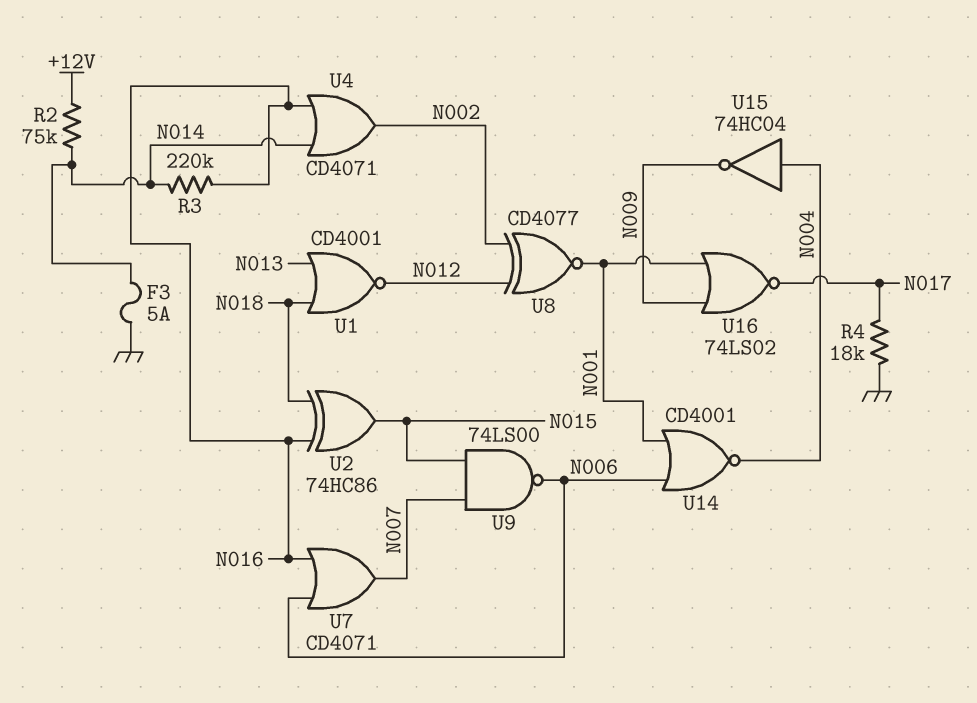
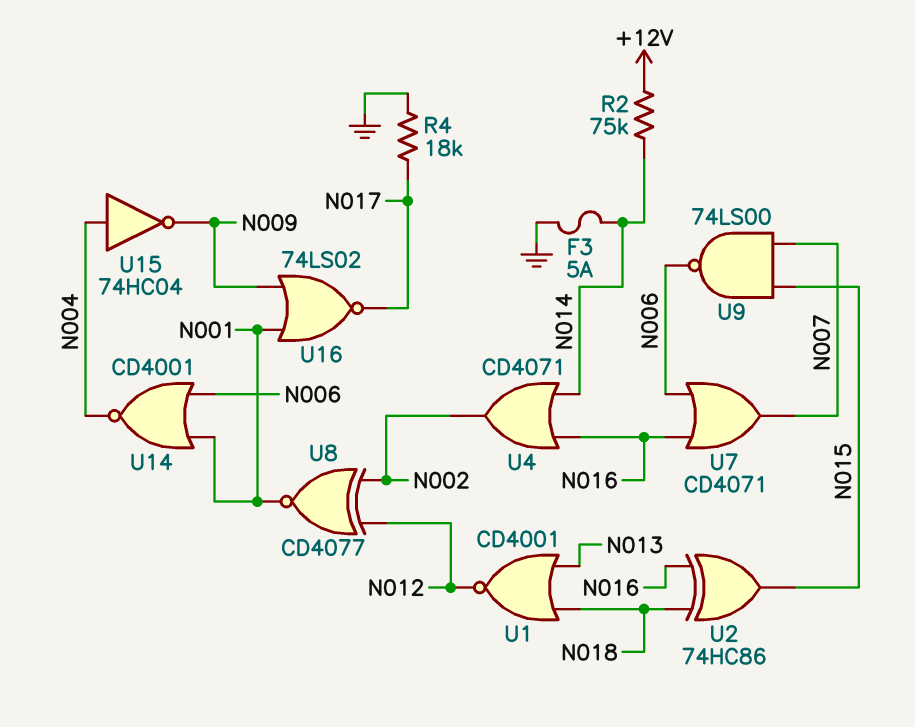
R3: 220k (N014, N016) -> none

